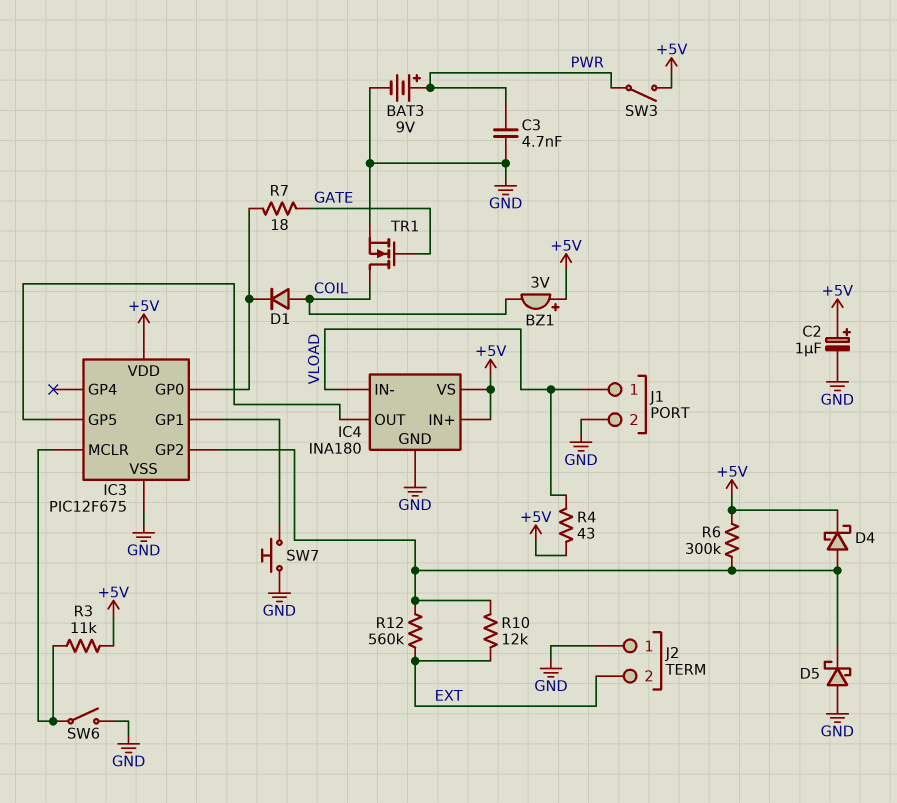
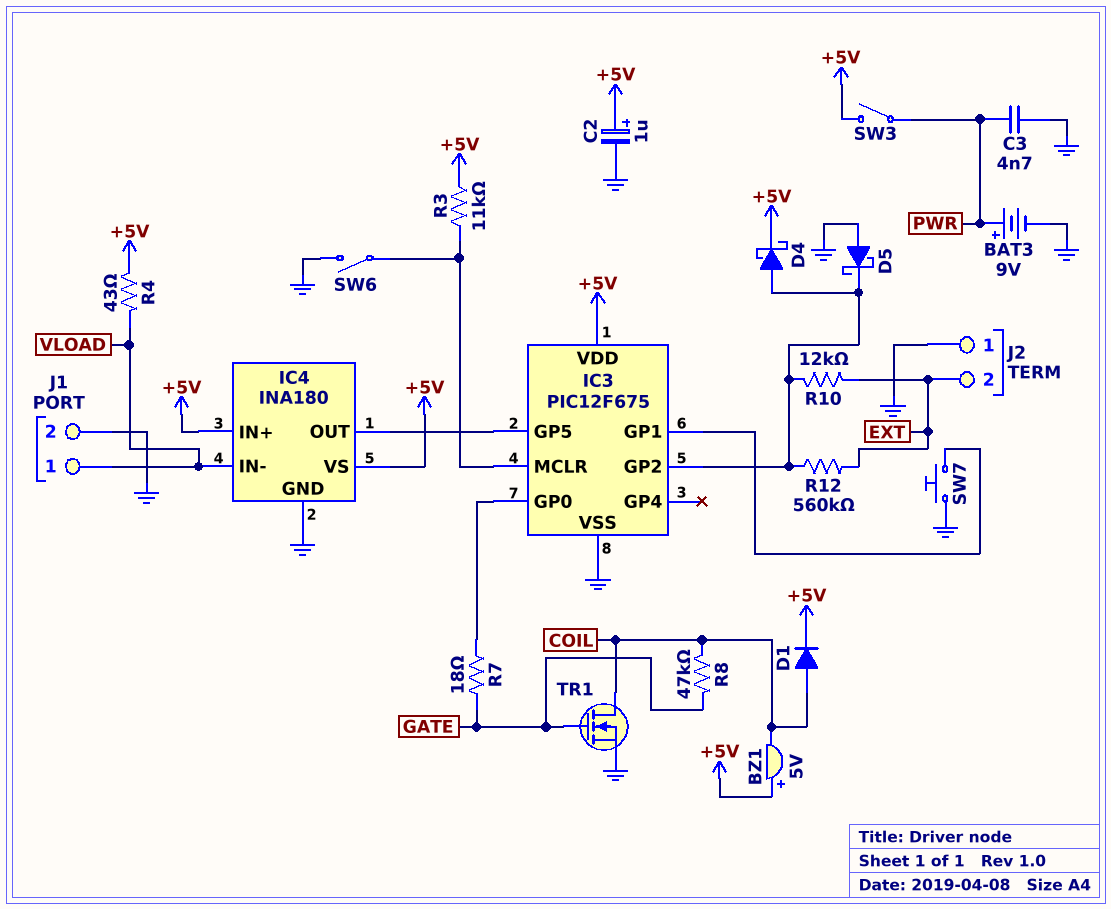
BZ1: buzzer 3V (plus +5V, minus COIL) -> buzzer 5V (plus +5V, minus COIL)
D1: diode (A COIL, K IC3/GP0) -> diode (A COIL, K +5V)
R6: 300k (+5V, IC3/GP2) -> none
R8: none -> 47k (COIL, GATE)

